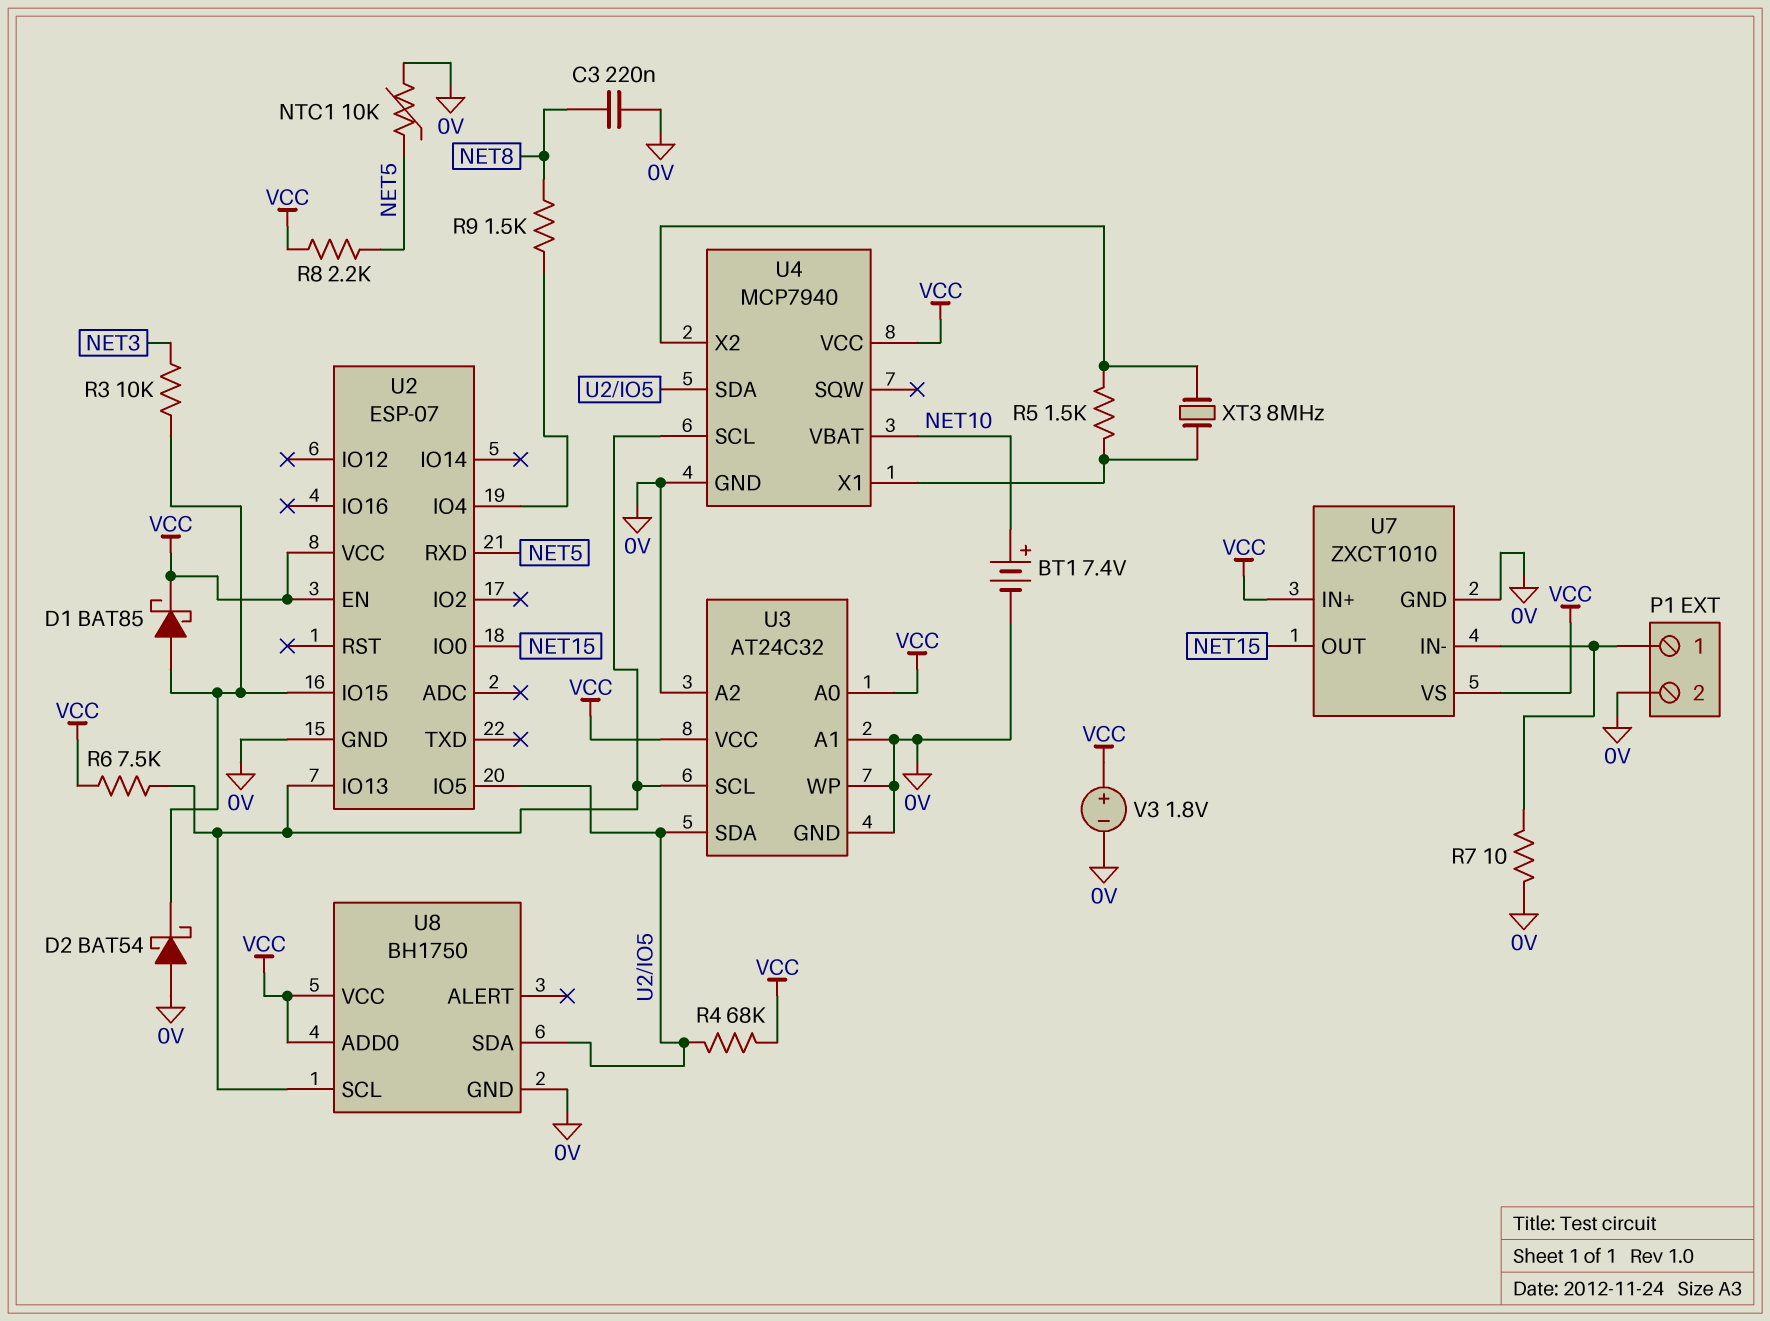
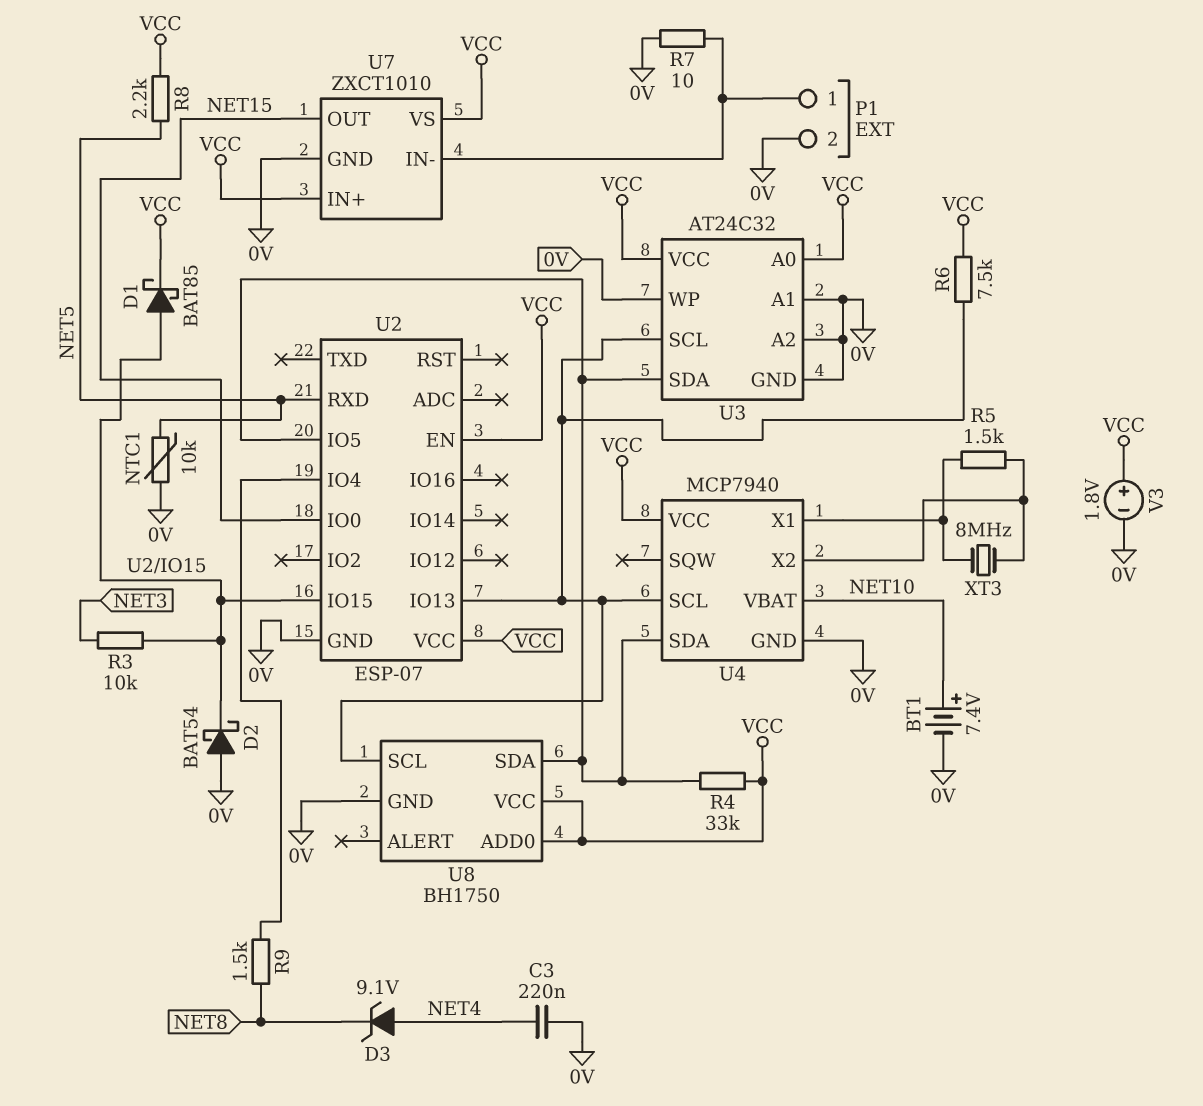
C3: 220nF (0V, NET8) -> 220nF (0V, NET4)
D3: none -> zener 9.1V (A NET4, K NET8)
R4: 68k (U2/IO5, VCC) -> 33k (U2/IO5, VCC)

